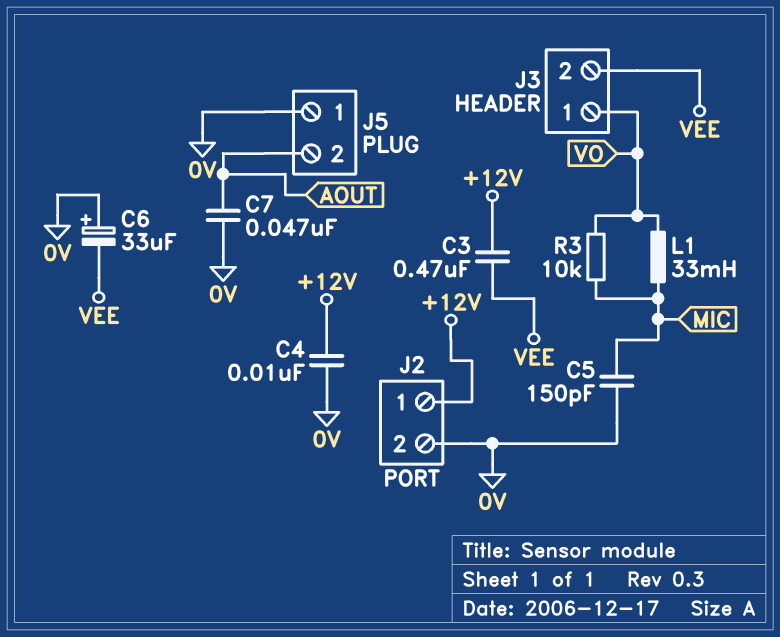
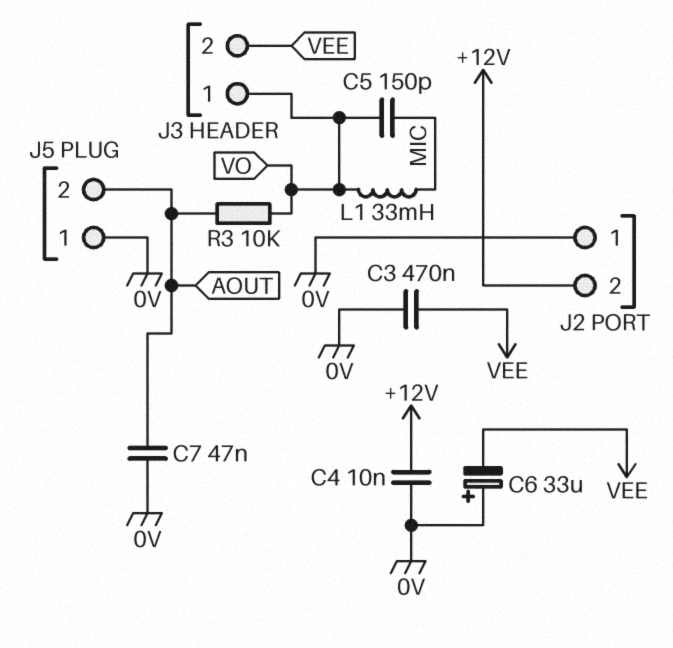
C3: 470nF (+12V, VEE) -> 470nF (0V, VEE)
C5: 150pF (0V, MIC) -> 150pF (MIC, VO)
J2 pin 1: +12V -> 0V
J2 pin 2: 0V -> +12V
R3: 10k (MIC, VO) -> 10k (AOUT, VO)

